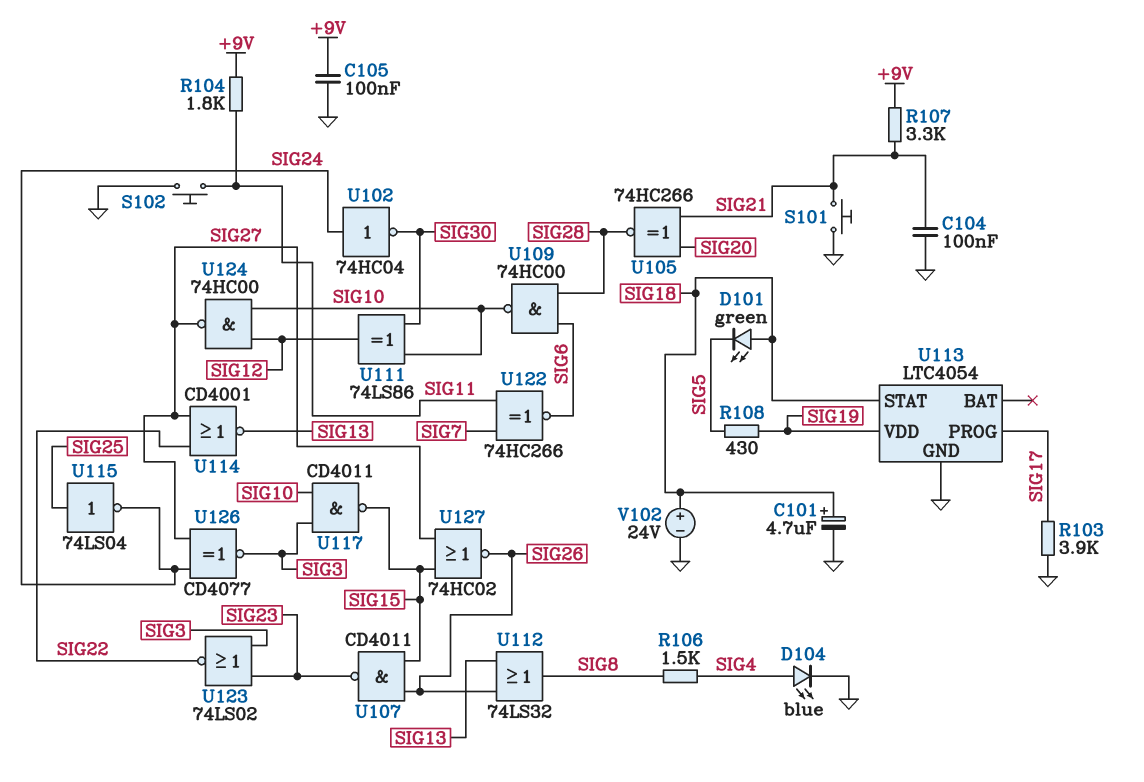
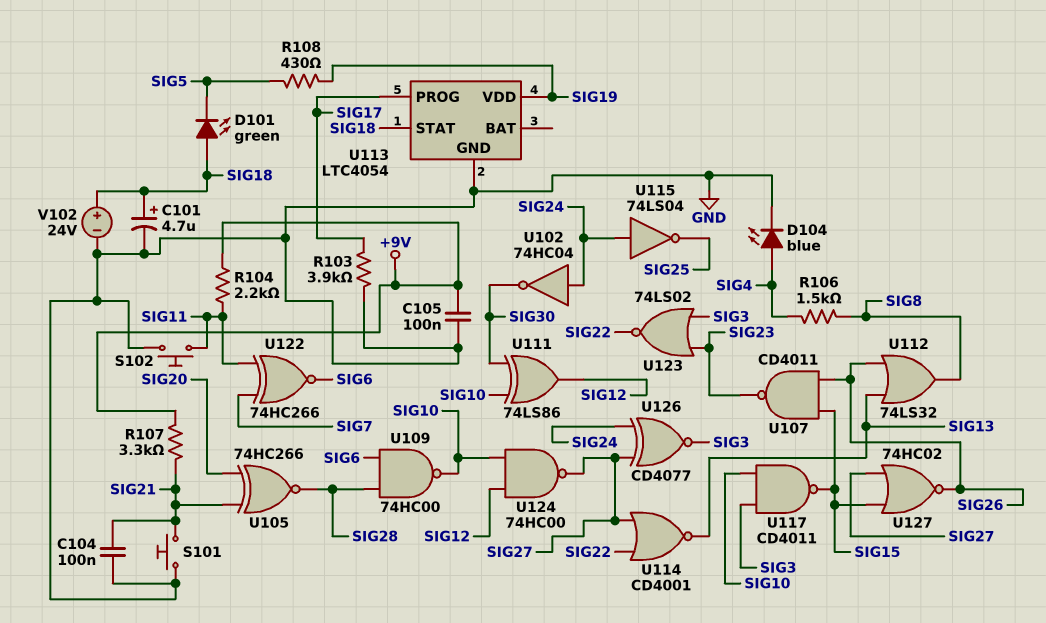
R104: 1.8k (+9V, SIG11) -> 2.2k (+9V, SIG11)
U115: NOT 74LS04 (in SIG25, out SIG24) -> NOT 74LS04 (in SIG24, out SIG25)

